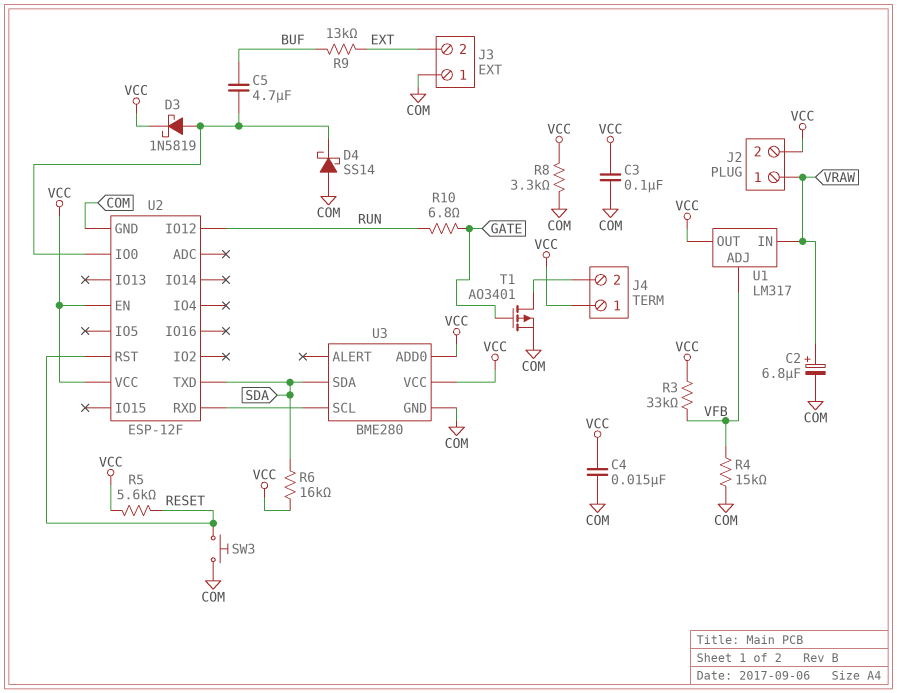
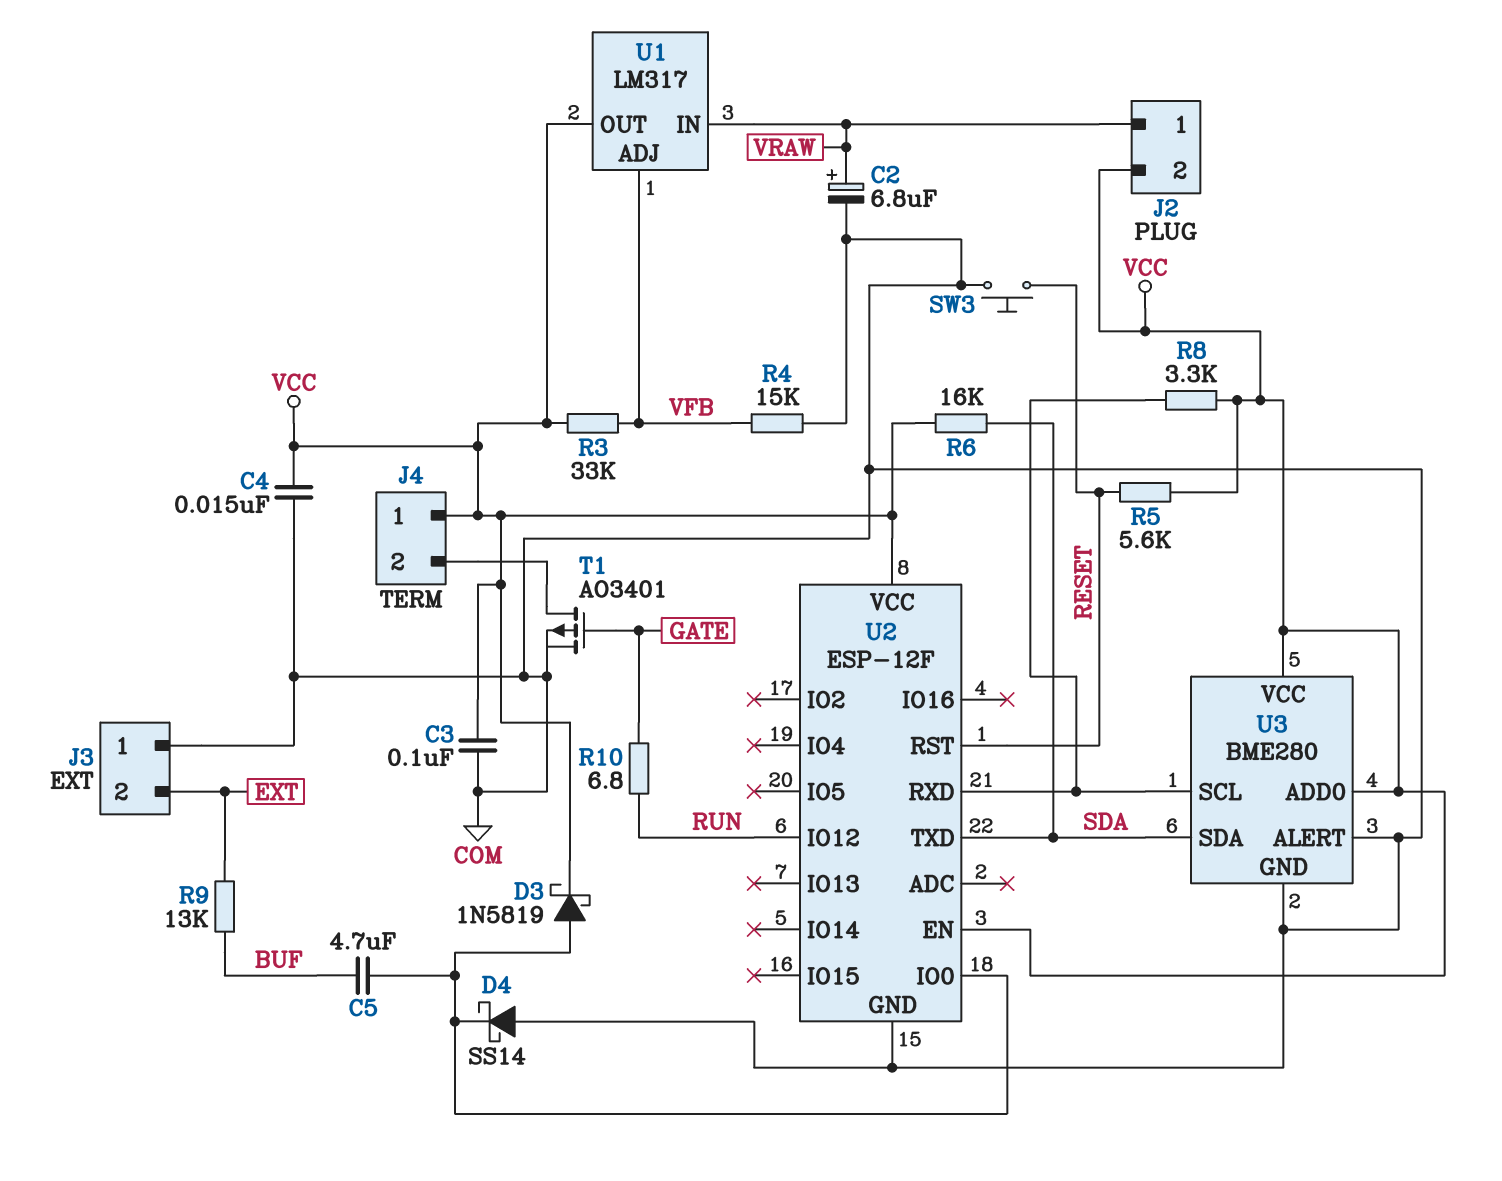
R8: 3.3k (COM, VCC) -> 3.3k (U2/RXD, VCC)
U3 pin ALERT: none -> COM

